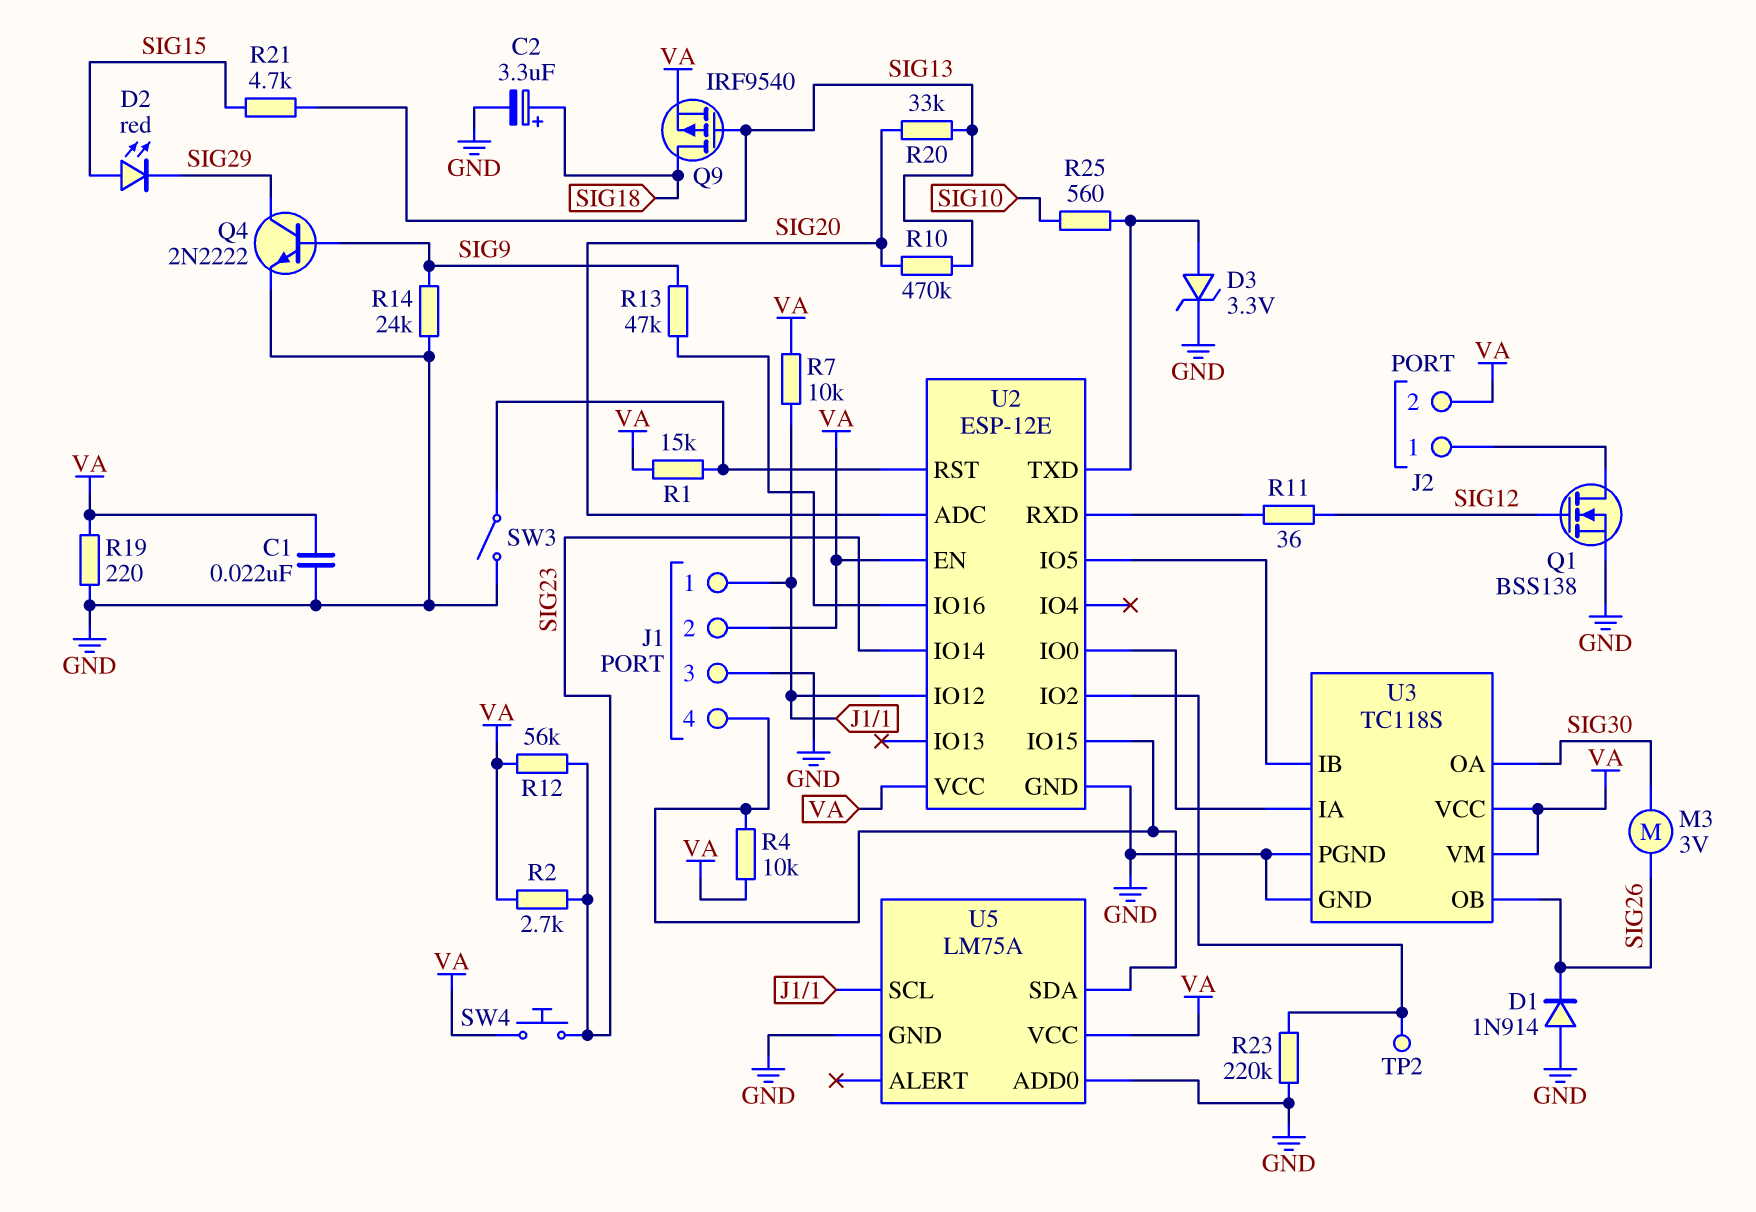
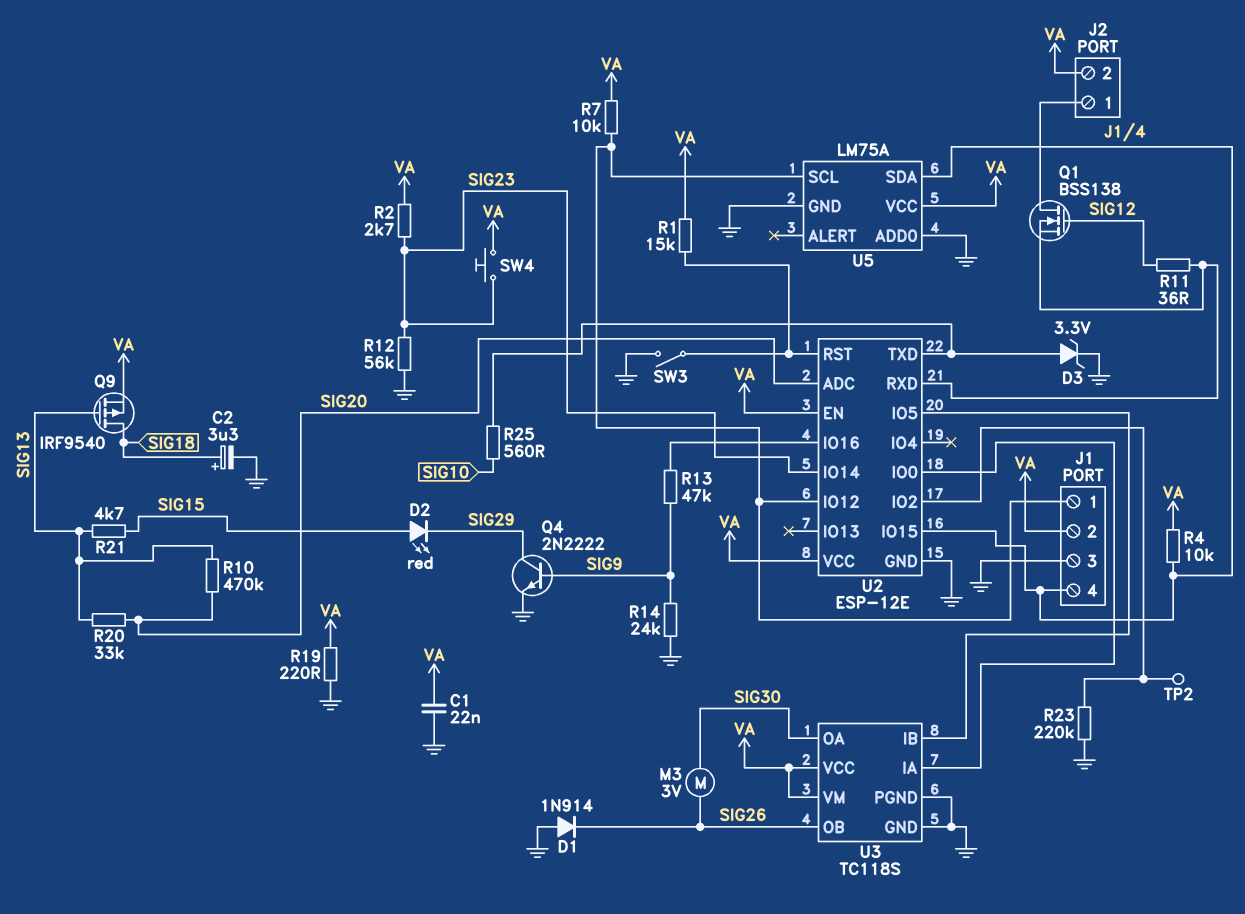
Q1: NMOS BSS138 (G SIG12, D J2/1, S GND) -> NMOS BSS138 (G SIG12, D J2/1, S U2/RXD)
R12: 56k (SIG23, VA) -> 56k (GND, SIG23)

